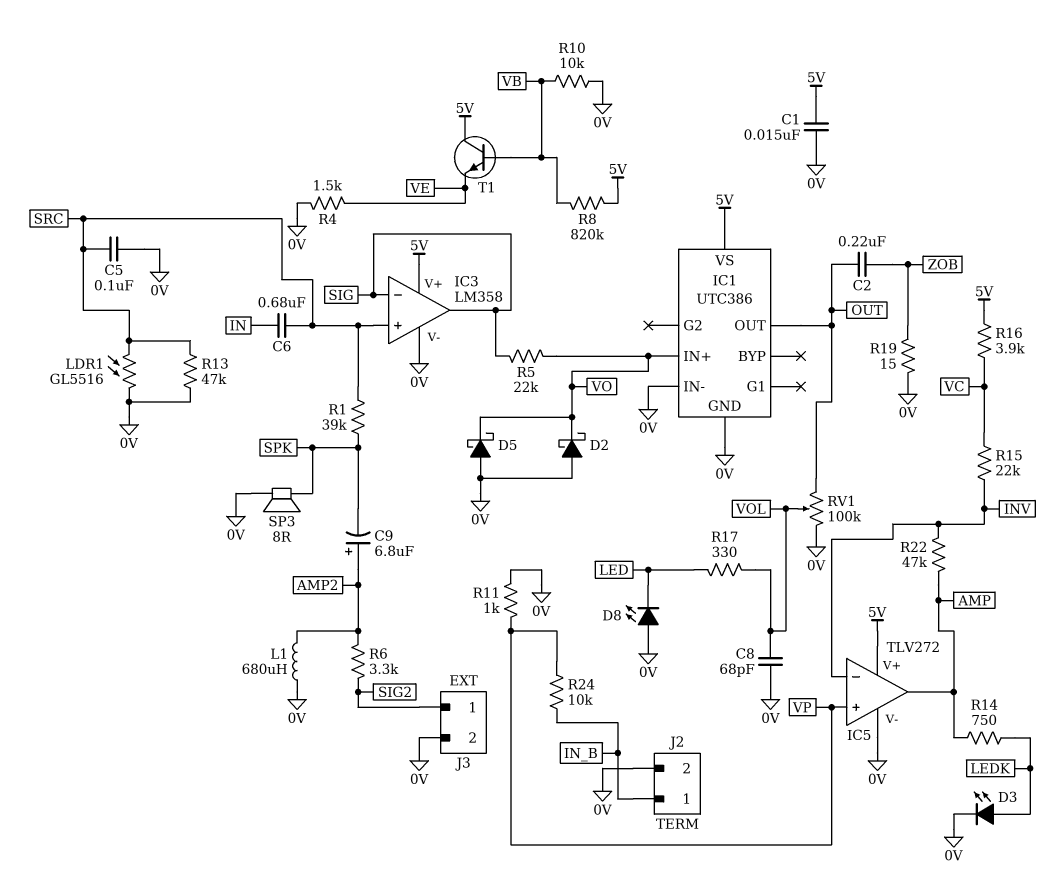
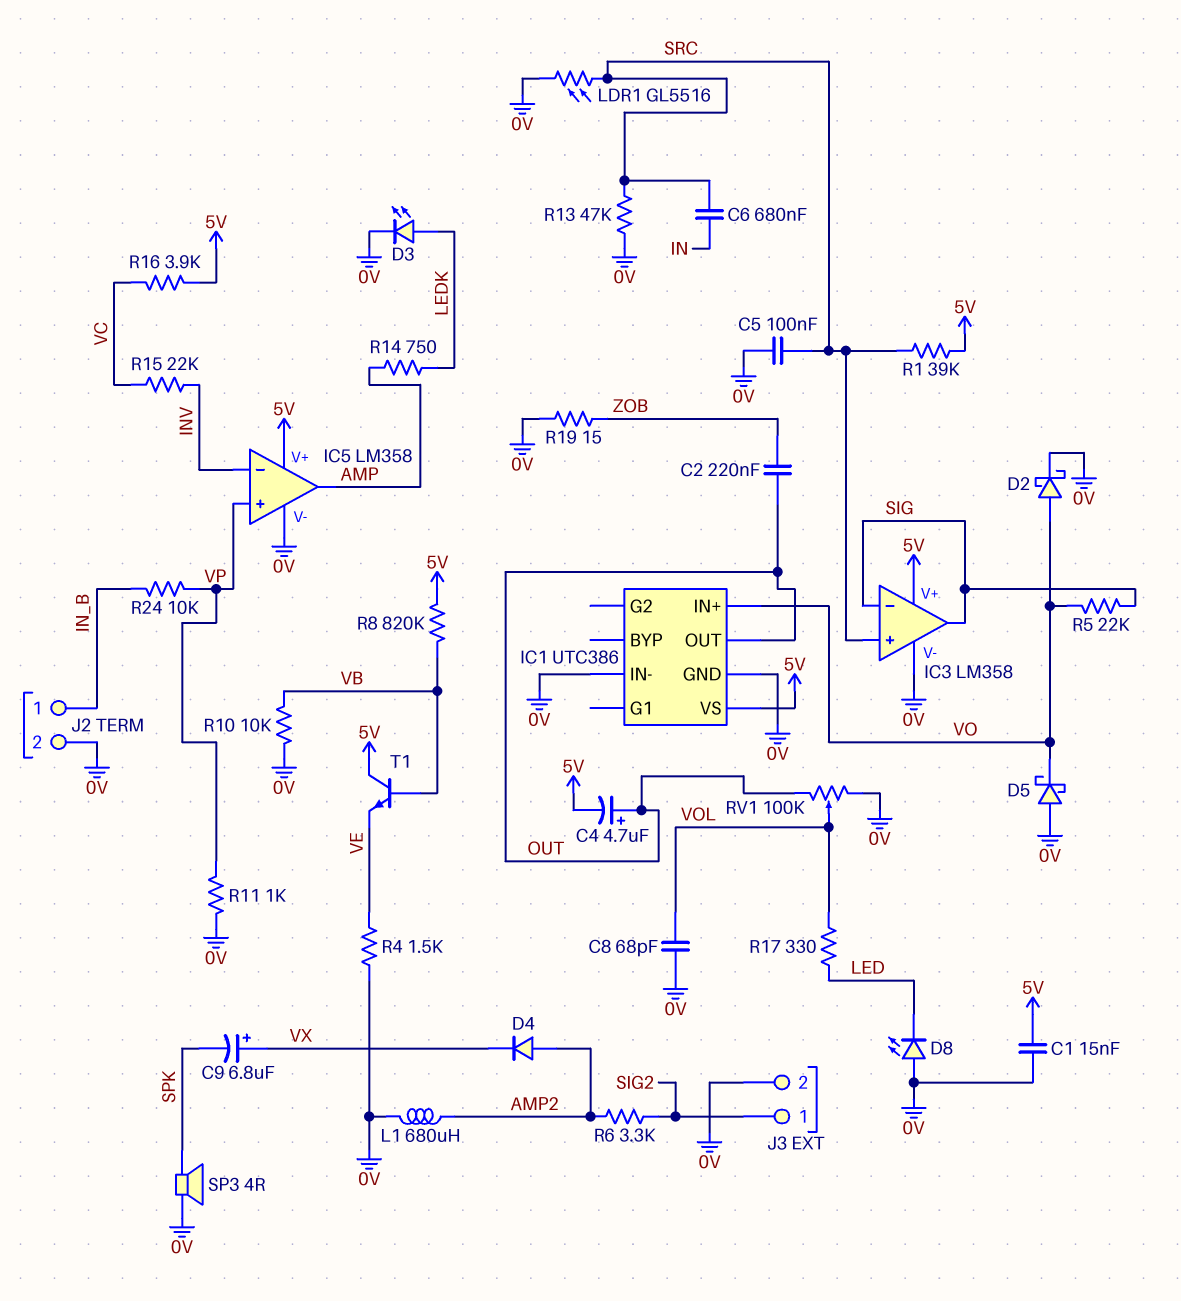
C4: none -> 4.7uF (plus OUT, minus 5V)
C9: 6.8uF (plus AMP2, minus SPK) -> 6.8uF (plus VX, minus SPK)
D2: schottky (A 0V, K VO) -> schottky (A VO, K 0V)
D4: none -> diode (A AMP2, K VX)
IC5: TLV272 -> LM358
R1: 39k (SPK, SRC) -> 39k (5V, SRC)
R22: 47k (AMP, INV) -> none
SP3: speaker 8R (0V, SPK) -> speaker 4R (0V, SPK)

